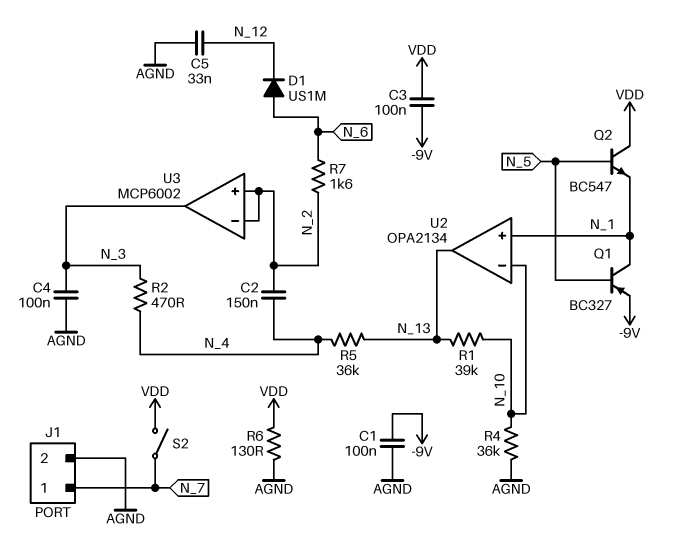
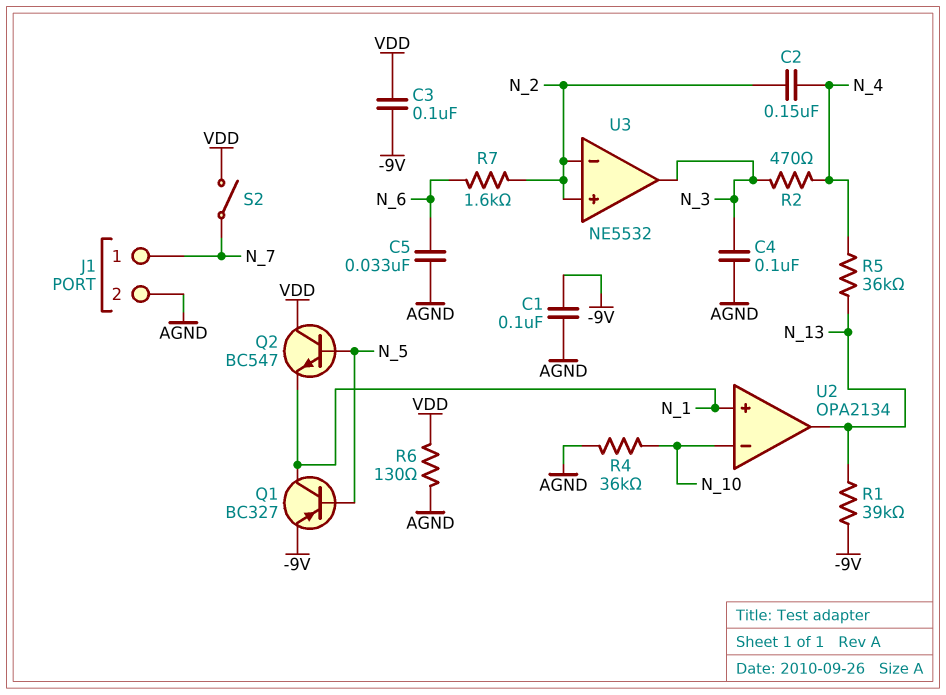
C5: 33nF (AGND, N_12) -> 33nF (AGND, N_6)
D1: diode US1M (A N_6, K N_12) -> none
R1: 39k (N_10, N_13) -> 39k (-9V, N_13)
U3: MCP6002 -> NE5532

